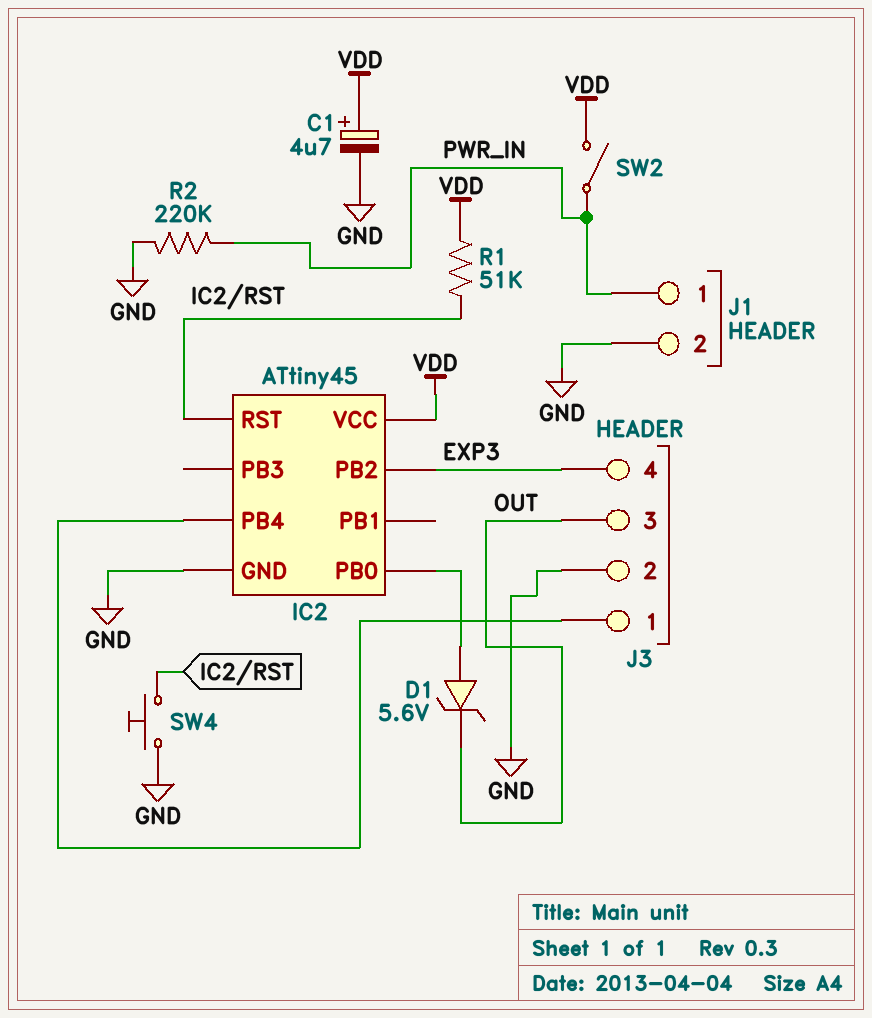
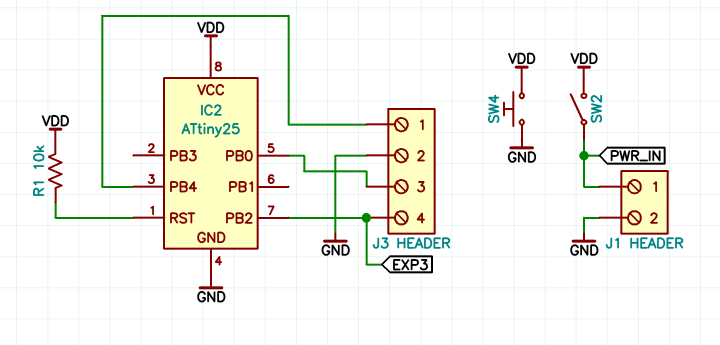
C1: 4.7uF (plus VDD, minus GND) -> none
D1: zener 5.6V (A IC2/PB0, K OUT) -> none
IC2: ATtiny45 -> ATtiny25
J3 pin 3: OUT -> IC2/PB0
R1: 51k (IC2/RST, VDD) -> 10k (IC2/RST, VDD)
R2: 220k (GND, PWR_IN) -> none
SW4: button (GND, IC2/RST) -> button (GND, VDD)

